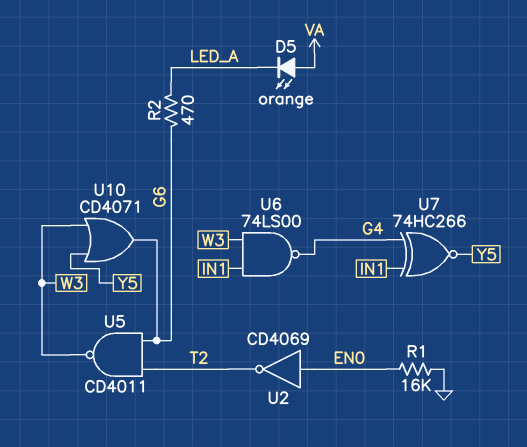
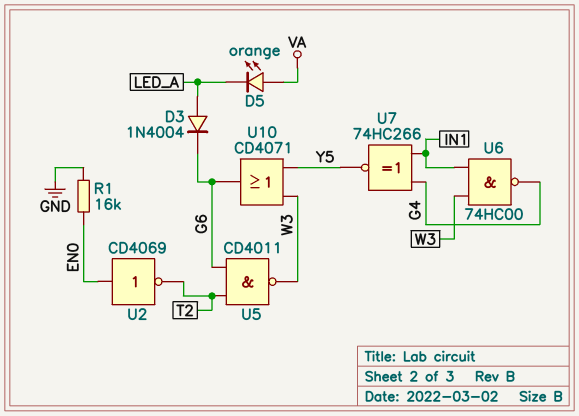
D3: none -> diode 1N4004 (A LED_A, K G6)
R2: 470 (G6, LED_A) -> none
U6: NAND 74LS00 (in IN1, in W3, out G4) -> NAND 74HC00 (in IN1, in W3, out G4)

